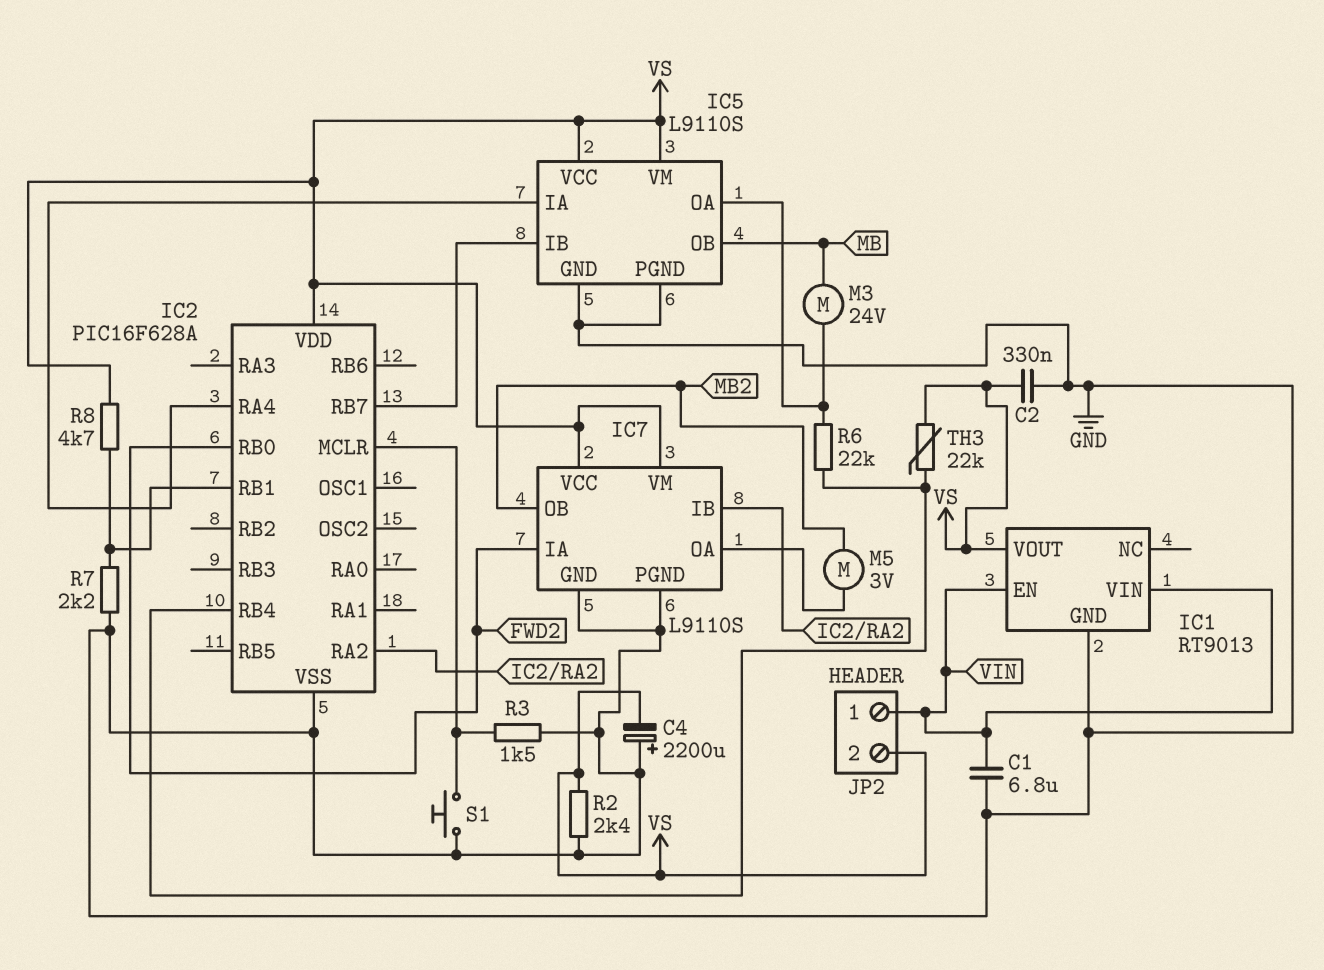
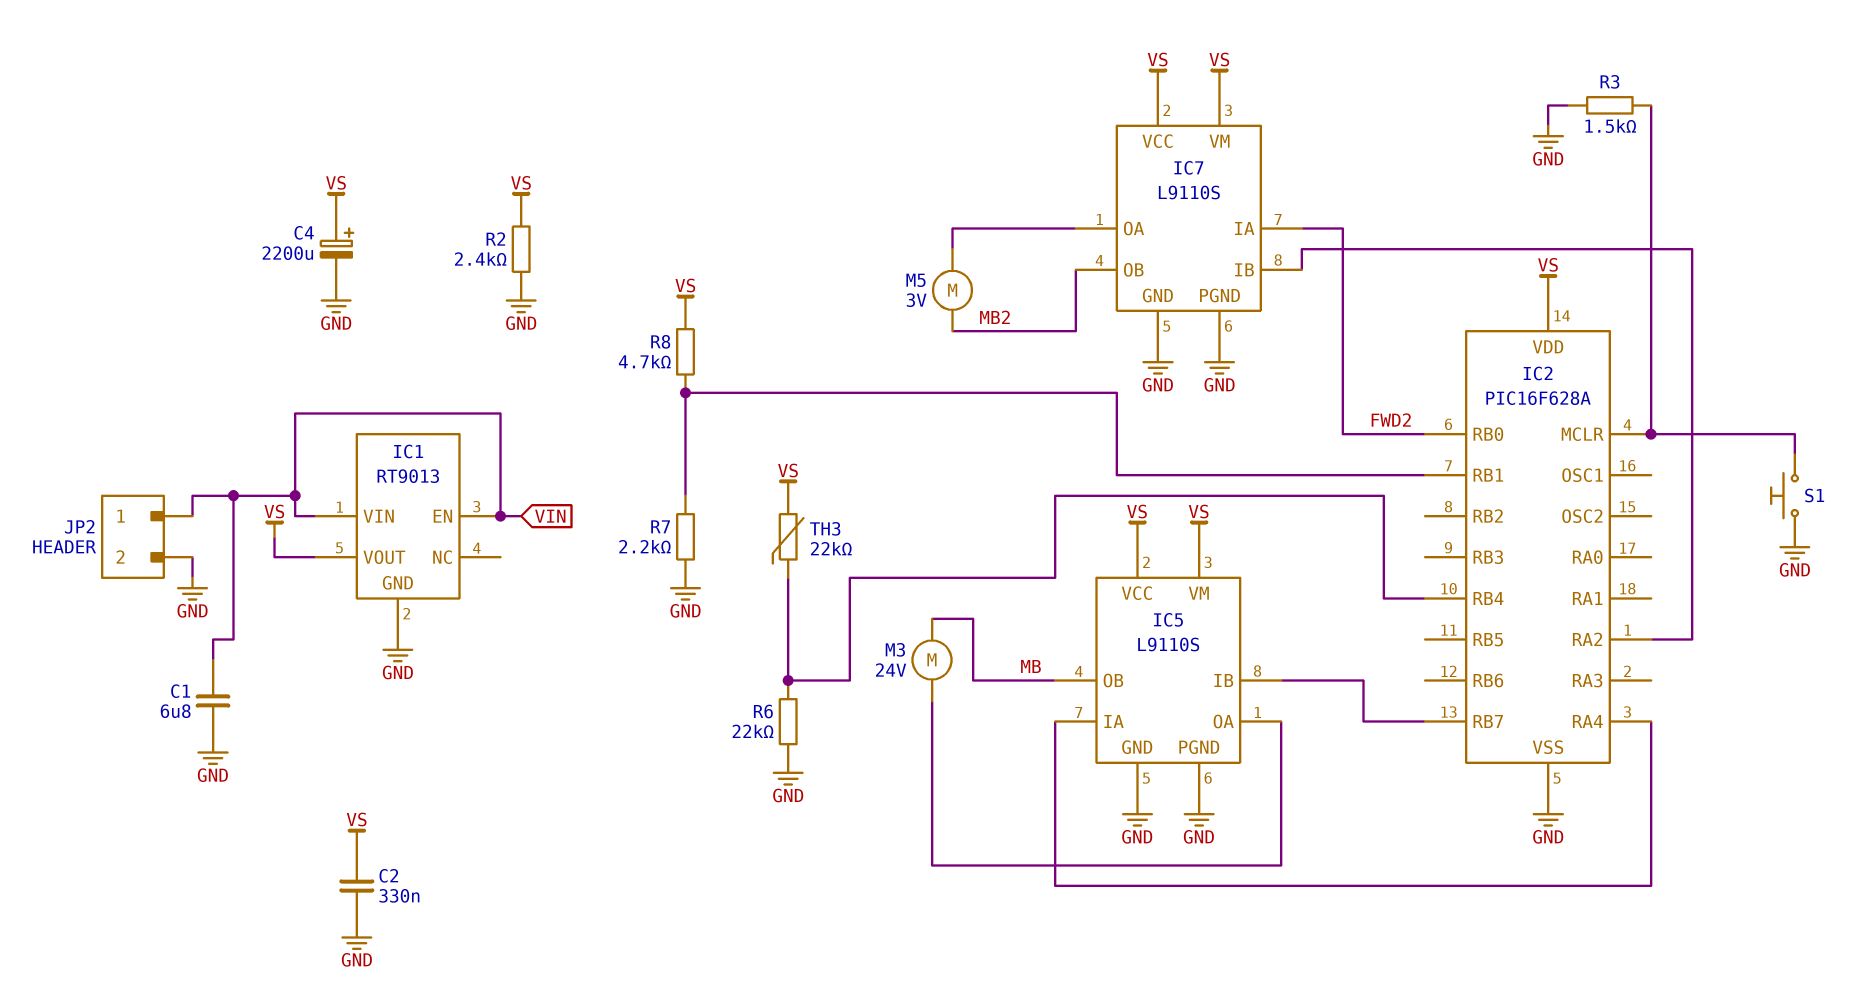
C4: 2200uF (plus GND, minus VS) -> 2200uF (plus VS, minus GND)
JP2 pin 2: VS -> GND
R6: 22k (IC2/RB4, IC5/OA) -> 22k (GND, IC2/RB4)

